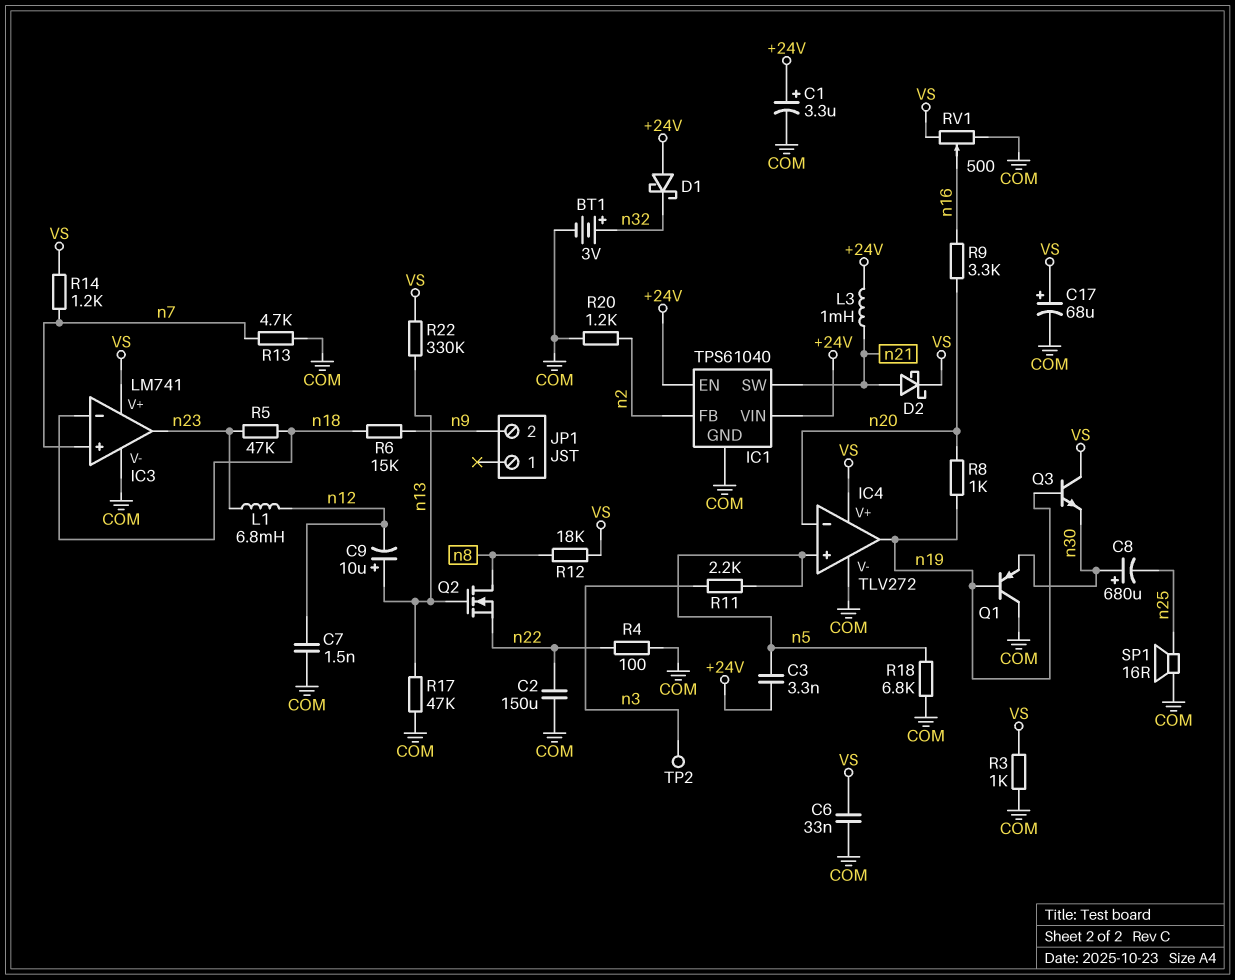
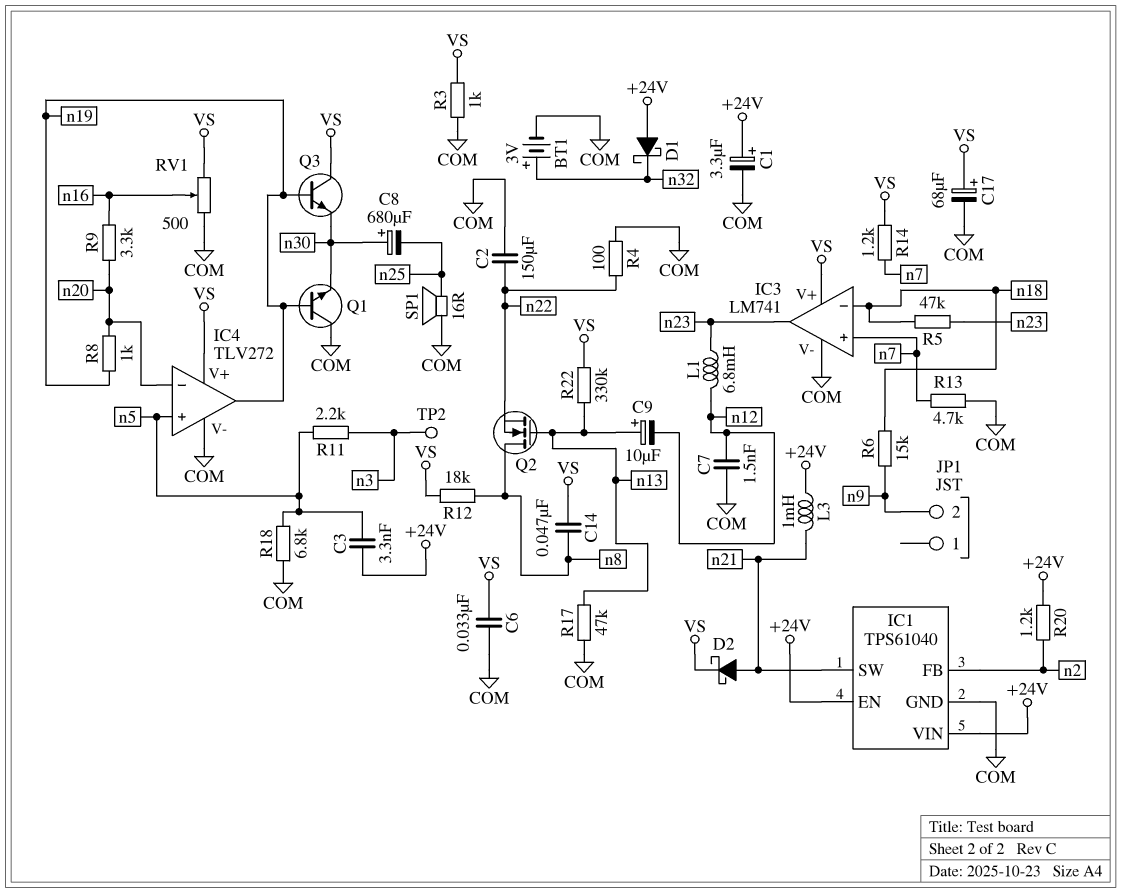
C14: none -> 47nF (VS, n8)
Q1: PNP (B n19, C COM, E n30) -> NPN (B n19, C COM, E n30)
R20: 1.2k (COM, n2) -> 1.2k (+24V, n2)

